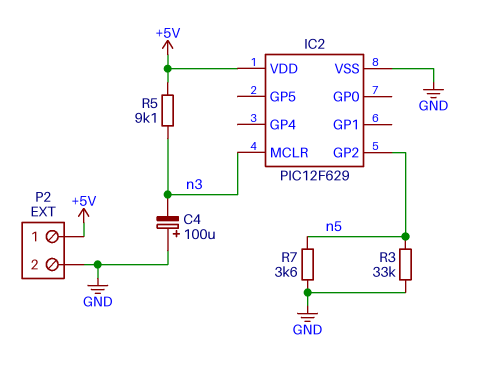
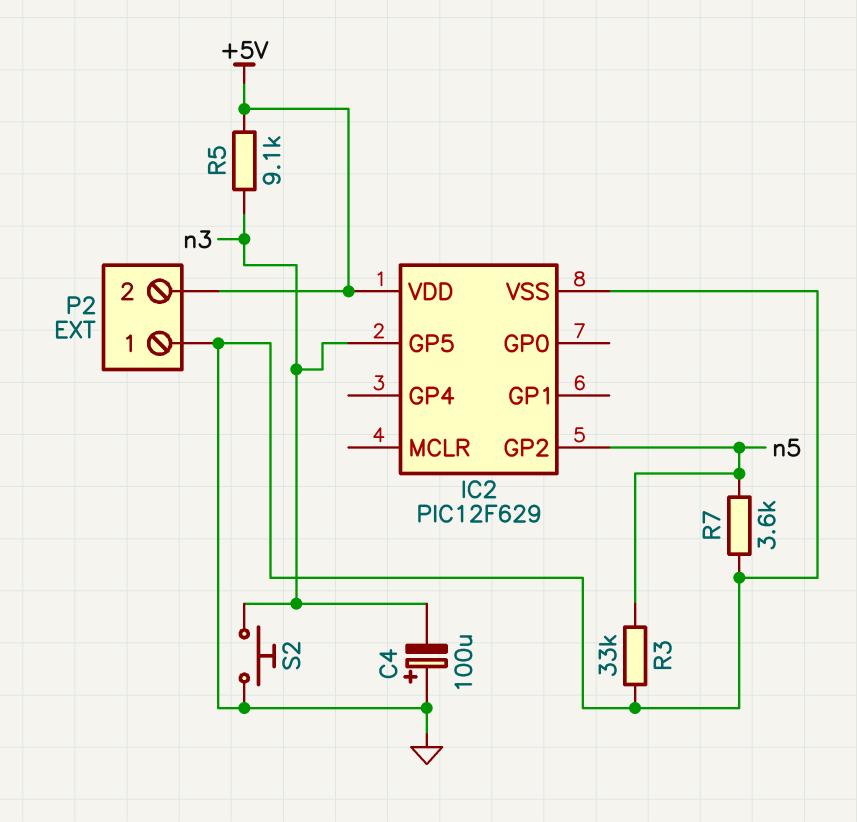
IC2 pin GP5: none -> n3
IC2 pin MCLR: n3 -> none
P2 pin 1: +5V -> GND
P2 pin 2: GND -> +5V
S2: none -> button (GND, n3)

